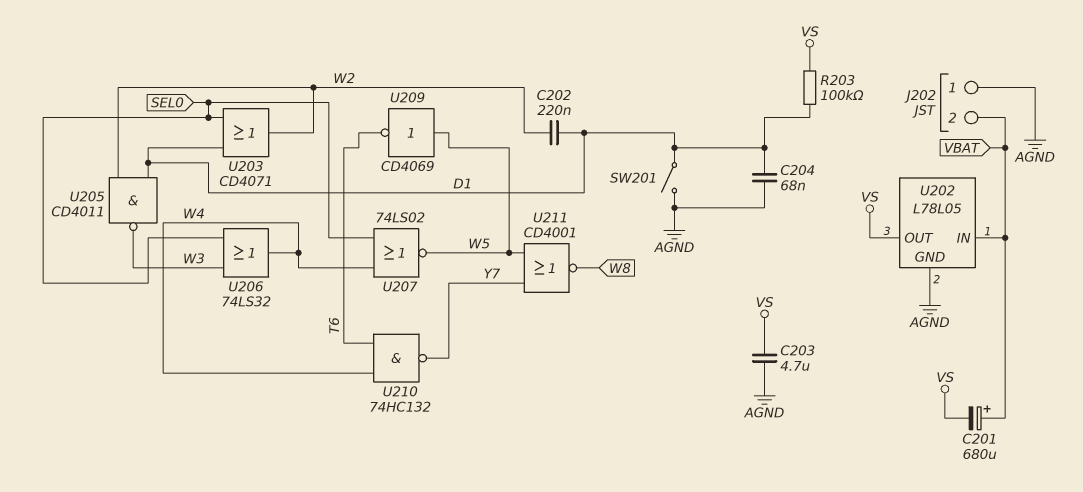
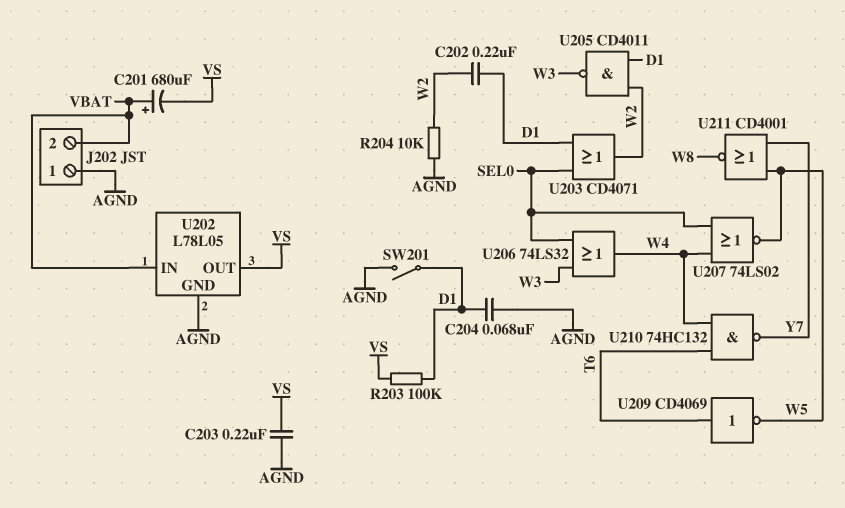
C203: 4.7uF (AGND, VS) -> 220nF (AGND, VS)
R204: none -> 10k (AGND, W2)
U209: NOT CD4069 (in W5, out T6) -> NOT CD4069 (in T6, out W5)

